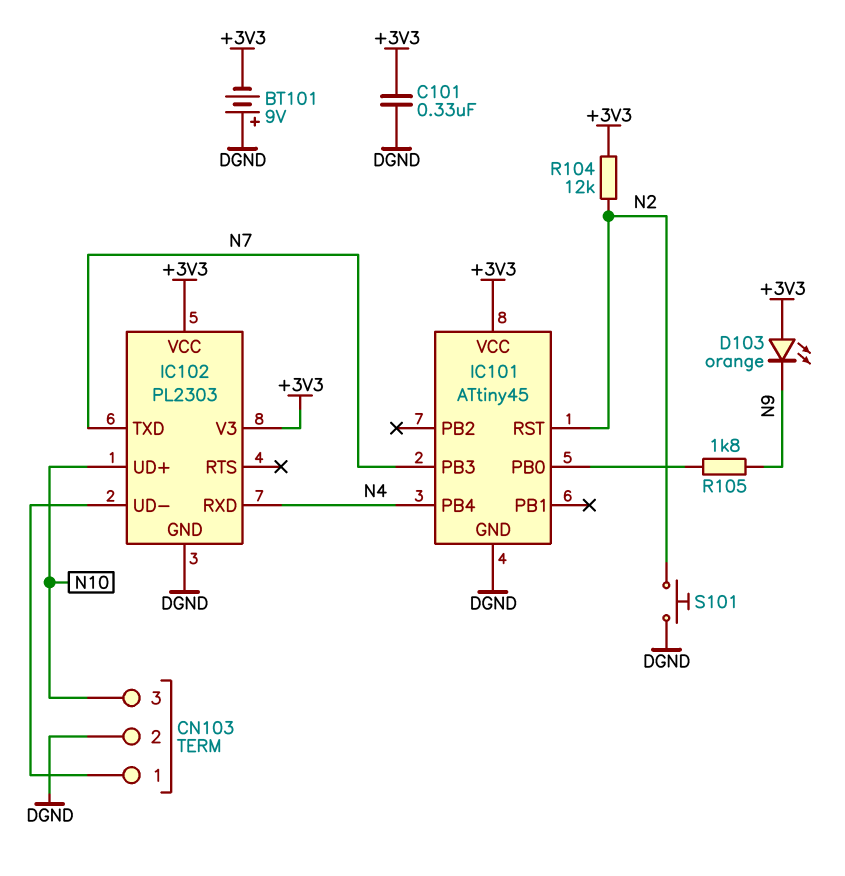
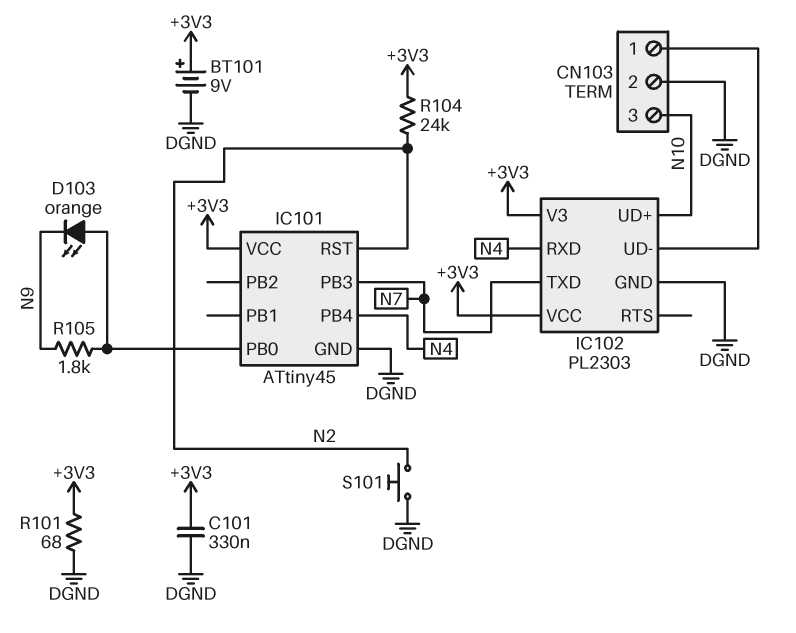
BT101: 9V (plus DGND, minus +3V3) -> 9V (plus +3V3, minus DGND)
D103: LED orange (A +3V3, K N9) -> LED orange (A IC101/PB0, K N9)
R101: none -> 68 (+3V3, DGND)
R104: 12k (+3V3, N2) -> 24k (+3V3, N2)

